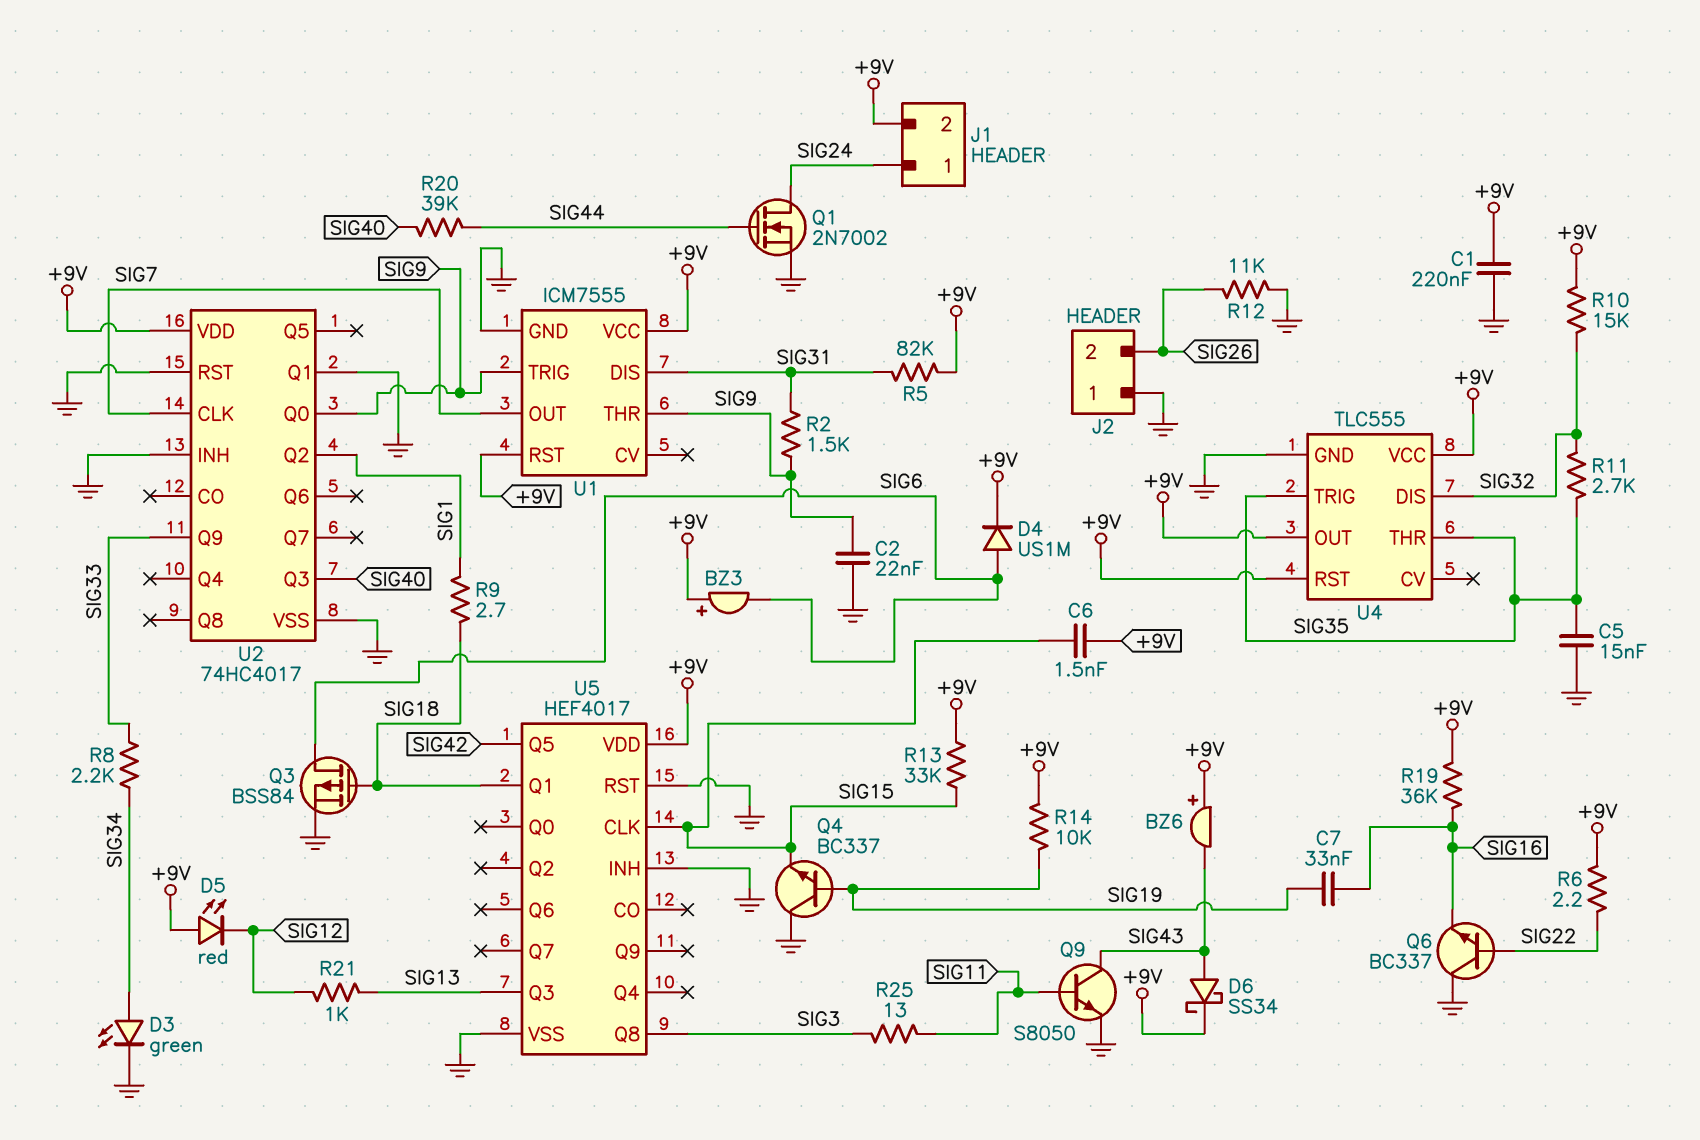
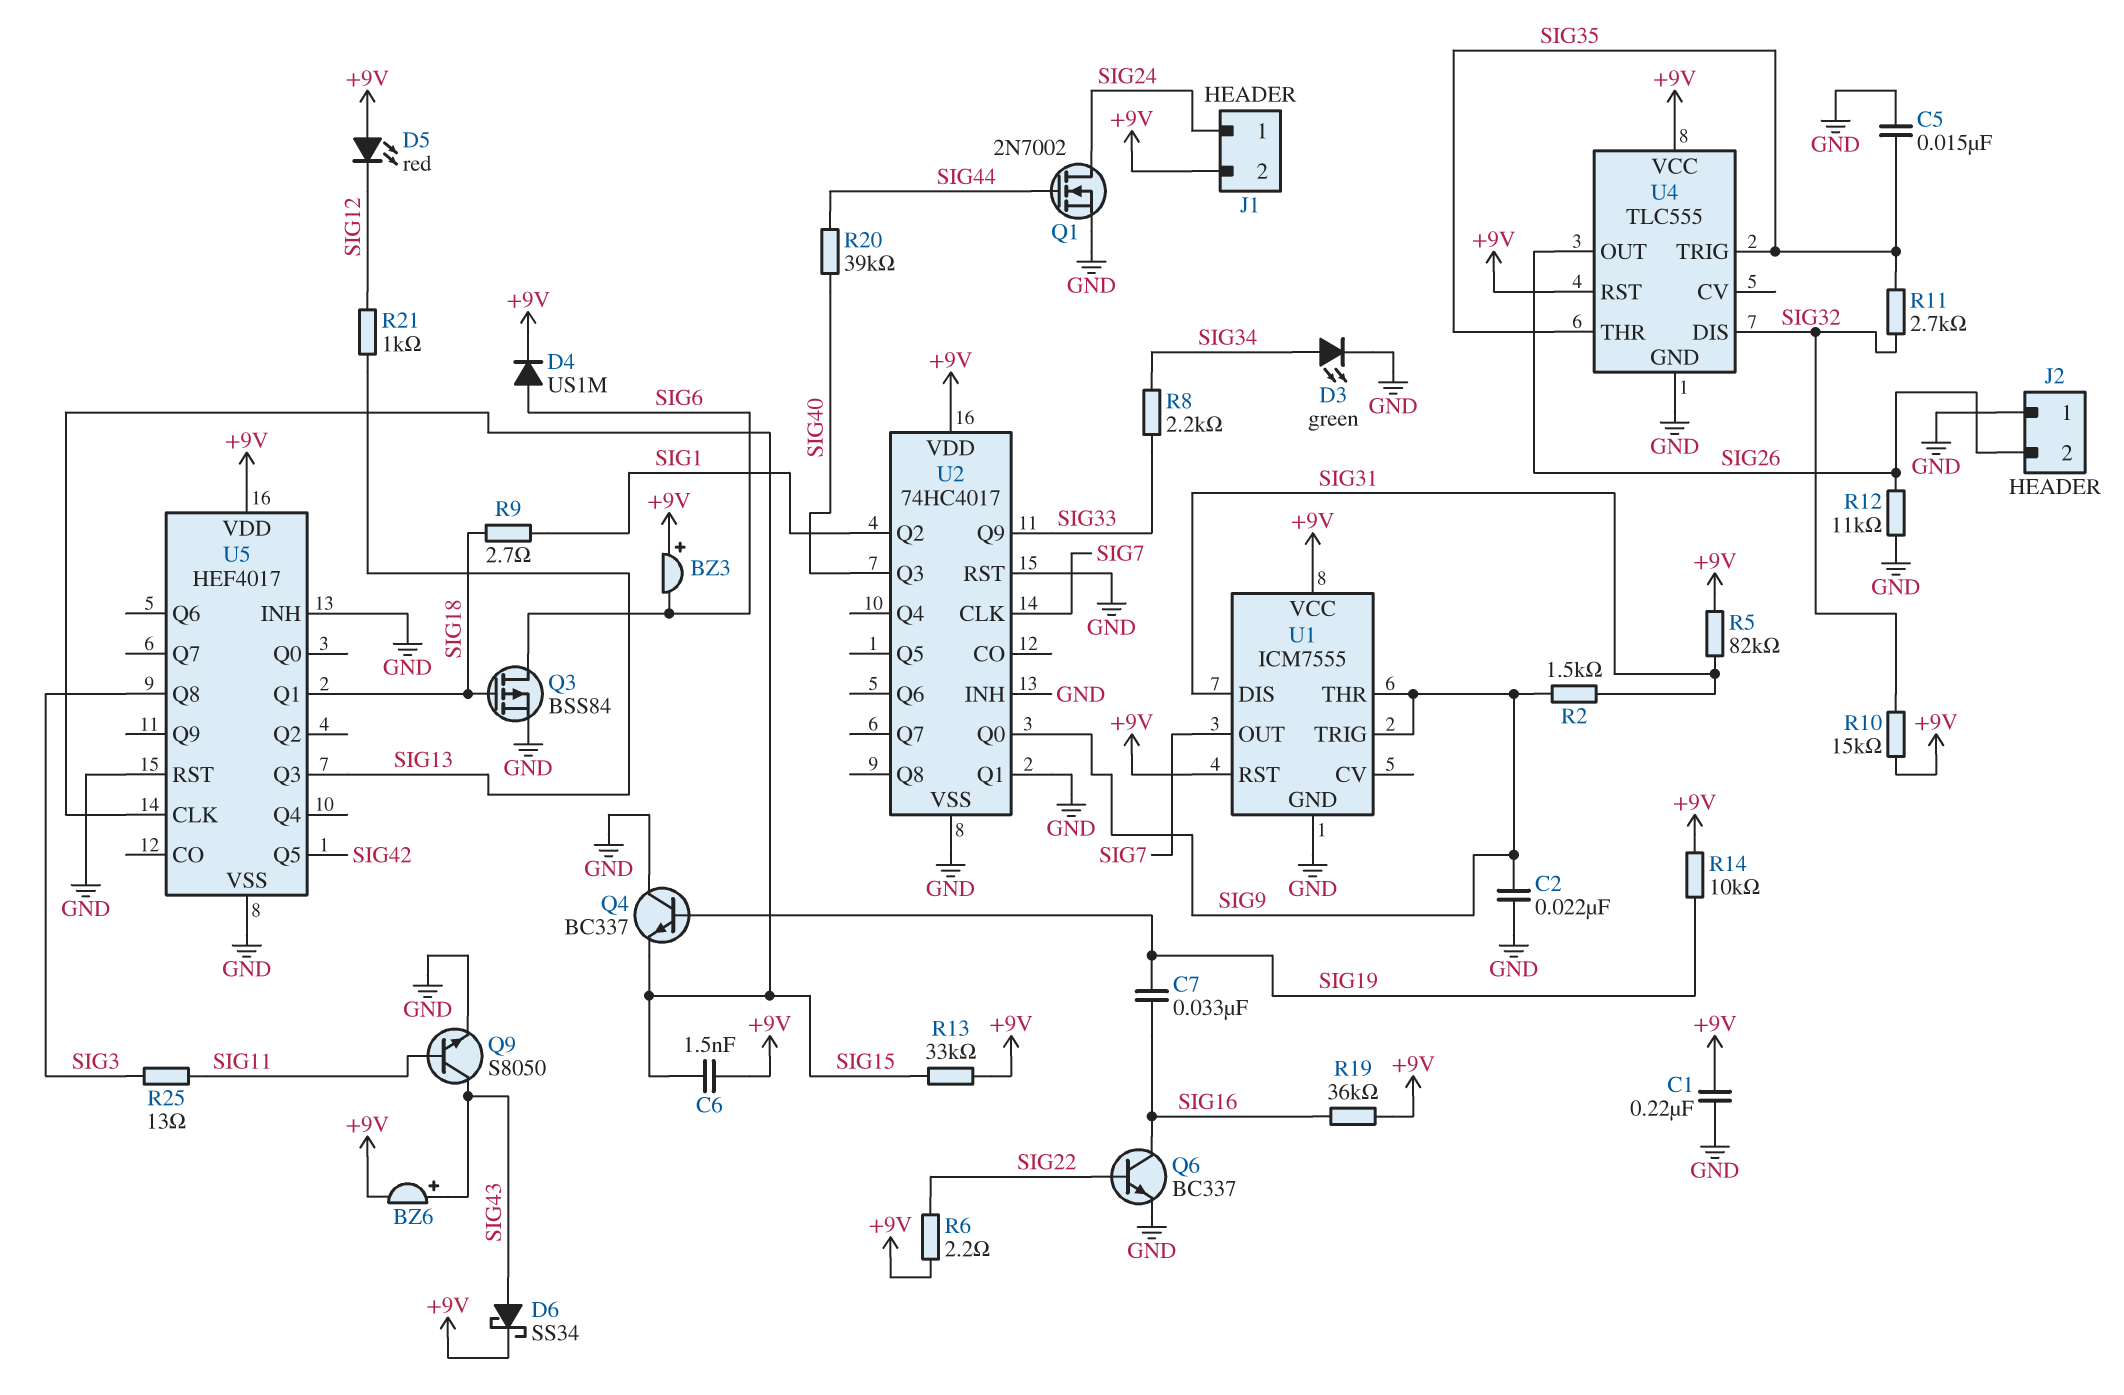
BZ6: buzzer (plus +9V, minus SIG43) -> buzzer (plus SIG43, minus +9V)
Q6: NPN BC337 (B SIG22, C GND, E SIG16) -> NPN BC337 (B SIG22, C SIG16, E GND)
U4 pin OUT: +9V -> SIG26

